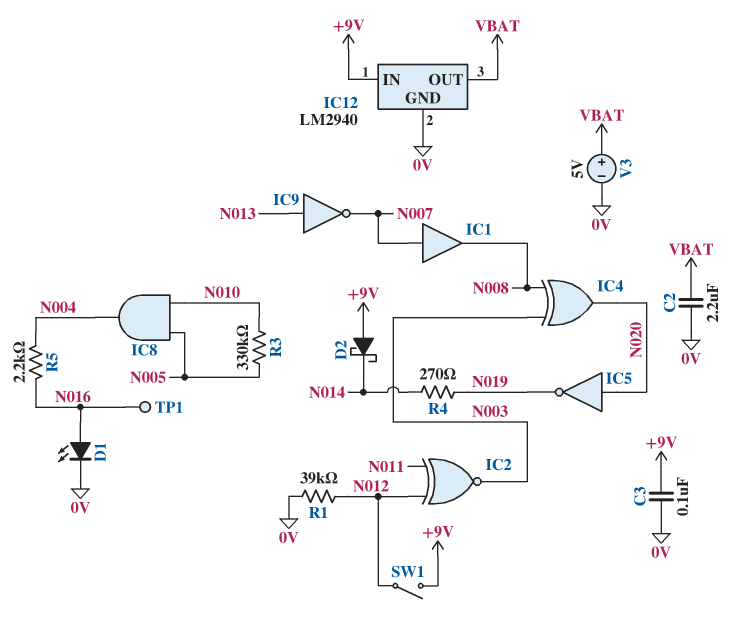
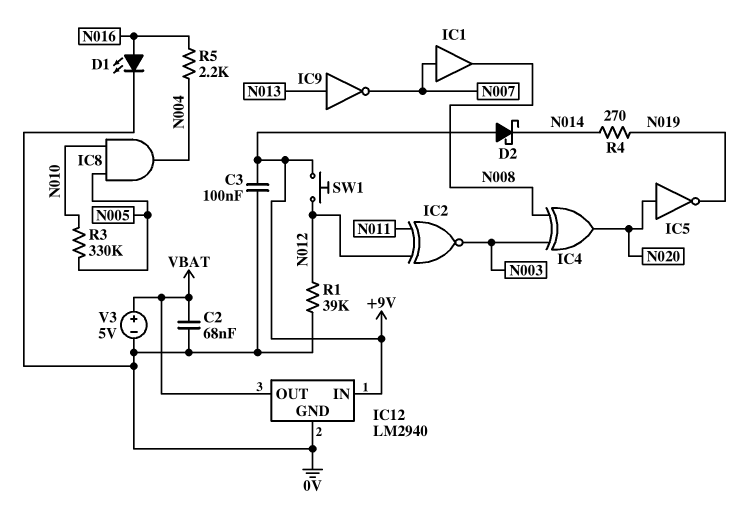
C2: 2.2uF (0V, VBAT) -> 68nF (0V, VBAT)
SW1: switch (+9V, N012) -> button (+9V, N012)
TP1: test point (N016) -> none

